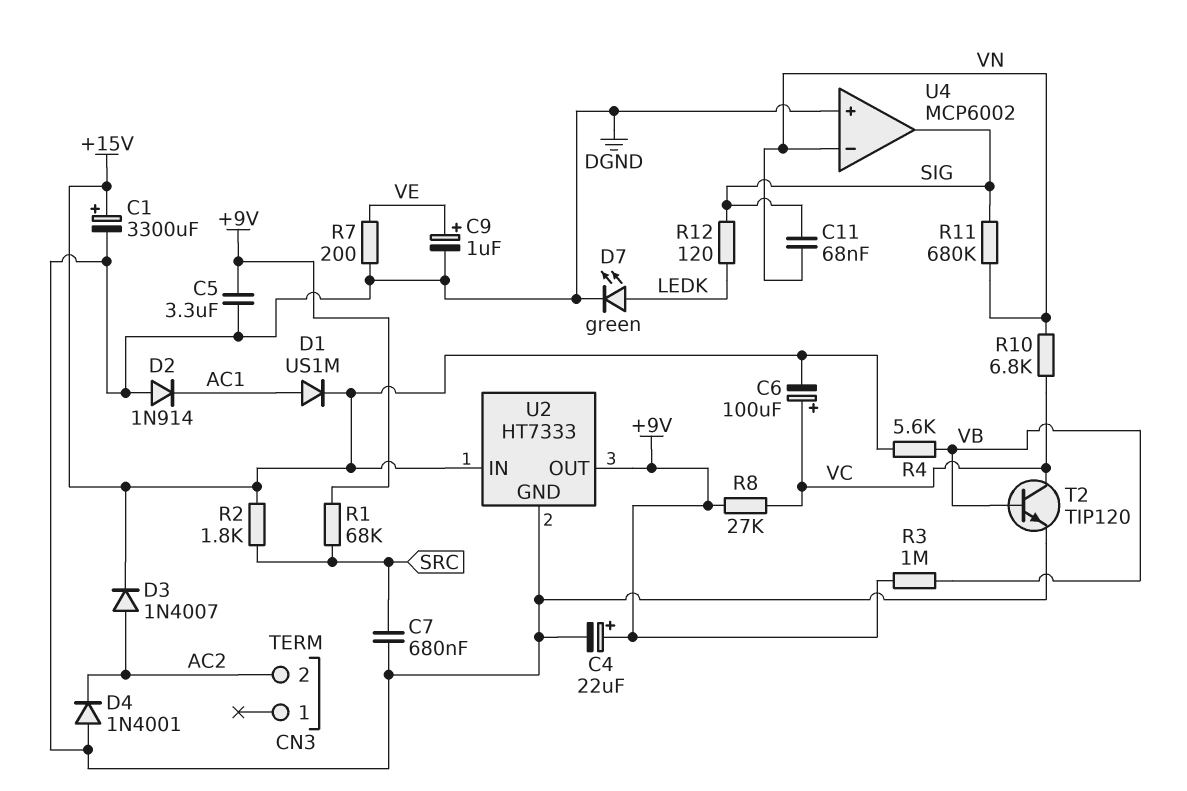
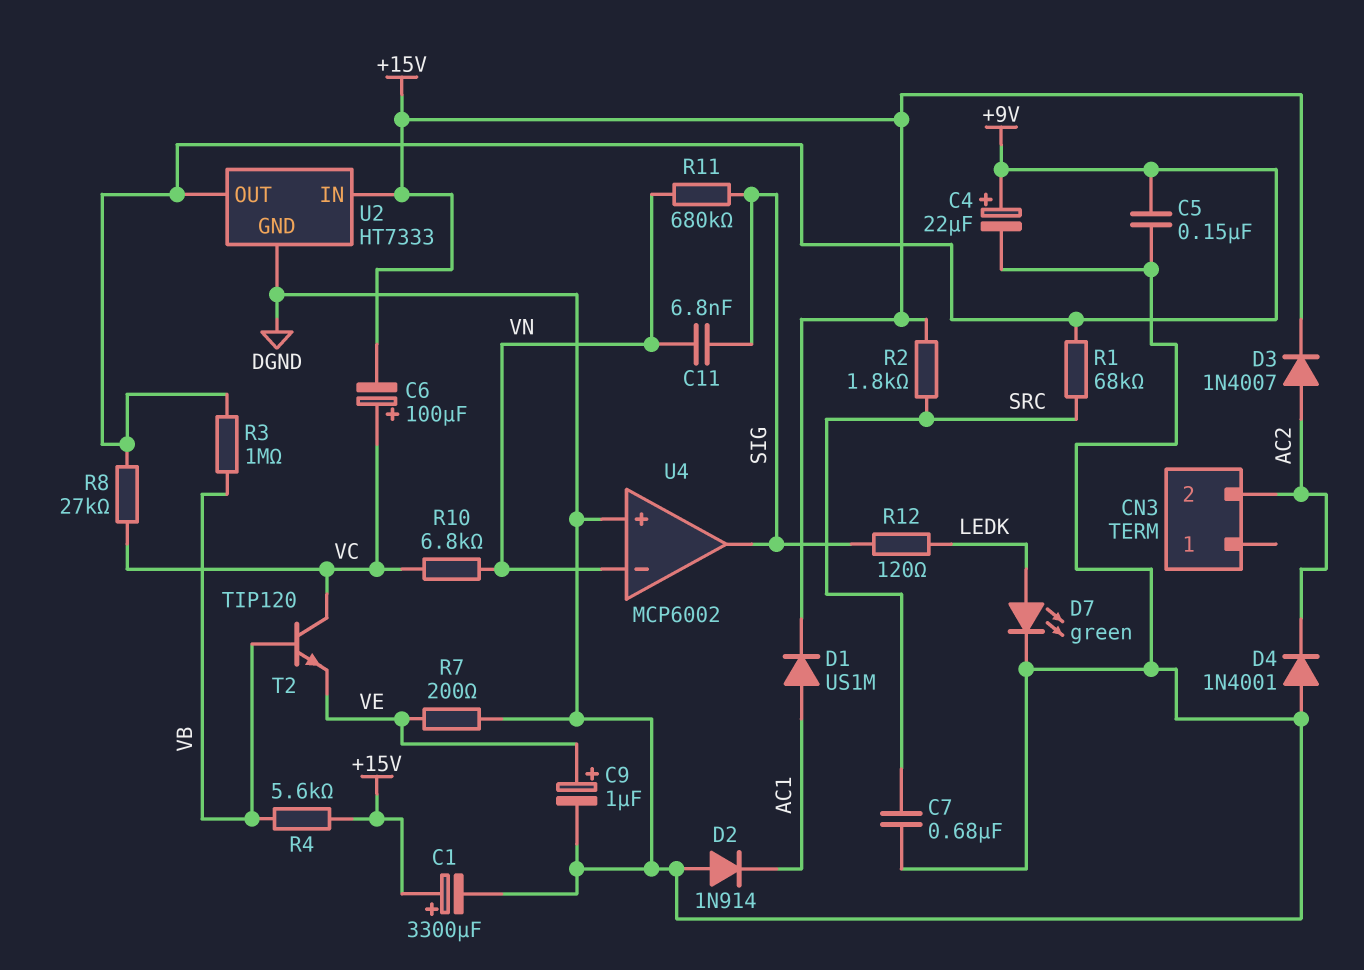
C5: 3.3uF (+9V, DGND) -> 150nF (+9V, DGND)
C11: 68nF (SIG, VN) -> 6.8nF (SIG, VN)
T2: NPN TIP120 (B VB, C VC, E DGND) -> NPN TIP120 (B VB, C VC, E VE)

